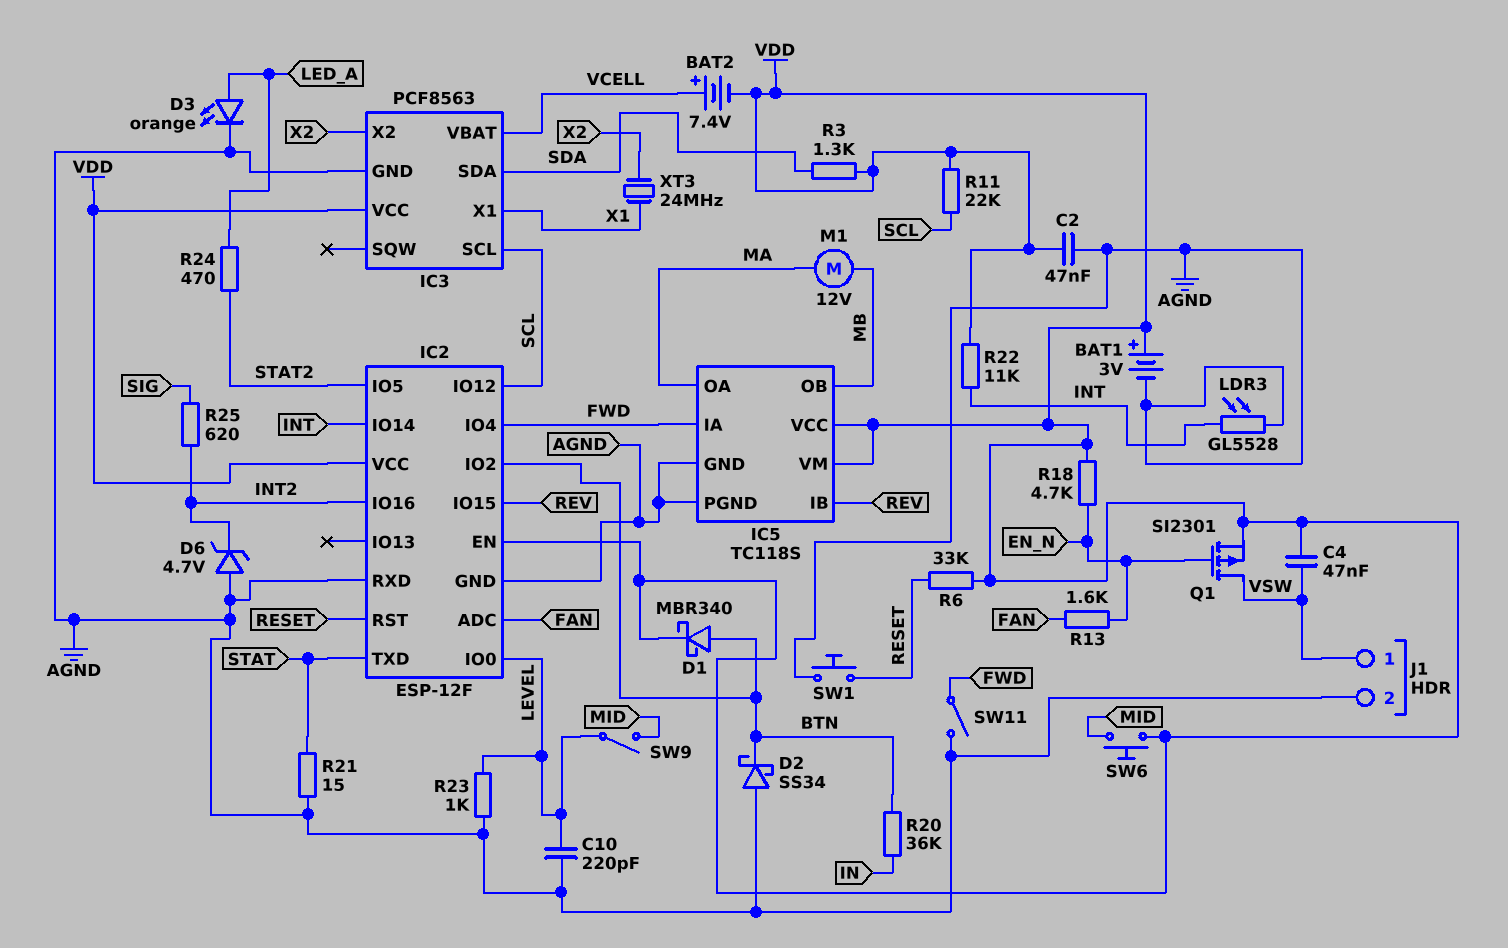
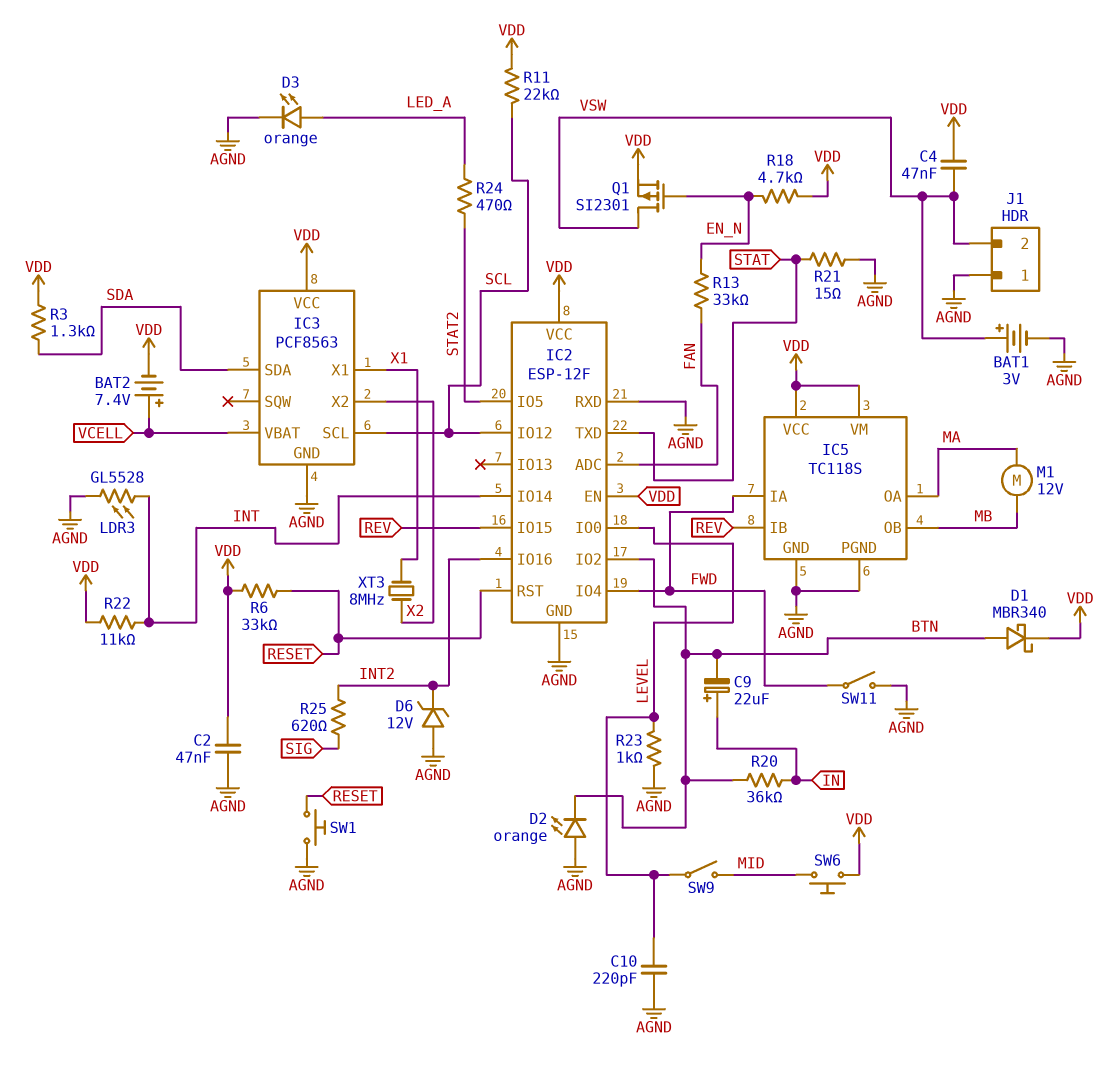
BAT1: 3V (plus VDD, minus AGND) -> 3V (plus VSW, minus AGND)
C9: none -> 22uF (plus IN, minus BTN)
D2: schottky SS34 (A AGND, K BTN) -> LED orange (A AGND, K BTN)
D6: zener 4.7V (A AGND, K INT2) -> zener 12V (A AGND, K INT2)
J1 pin 1: VSW -> AGND
J1 pin 2: AGND -> VSW
R13: 1.6k (EN_N, FAN) -> 33k (EN_N, FAN)
XT3: 24MHz (X1, X2) -> 8MHz (X1, X2)

